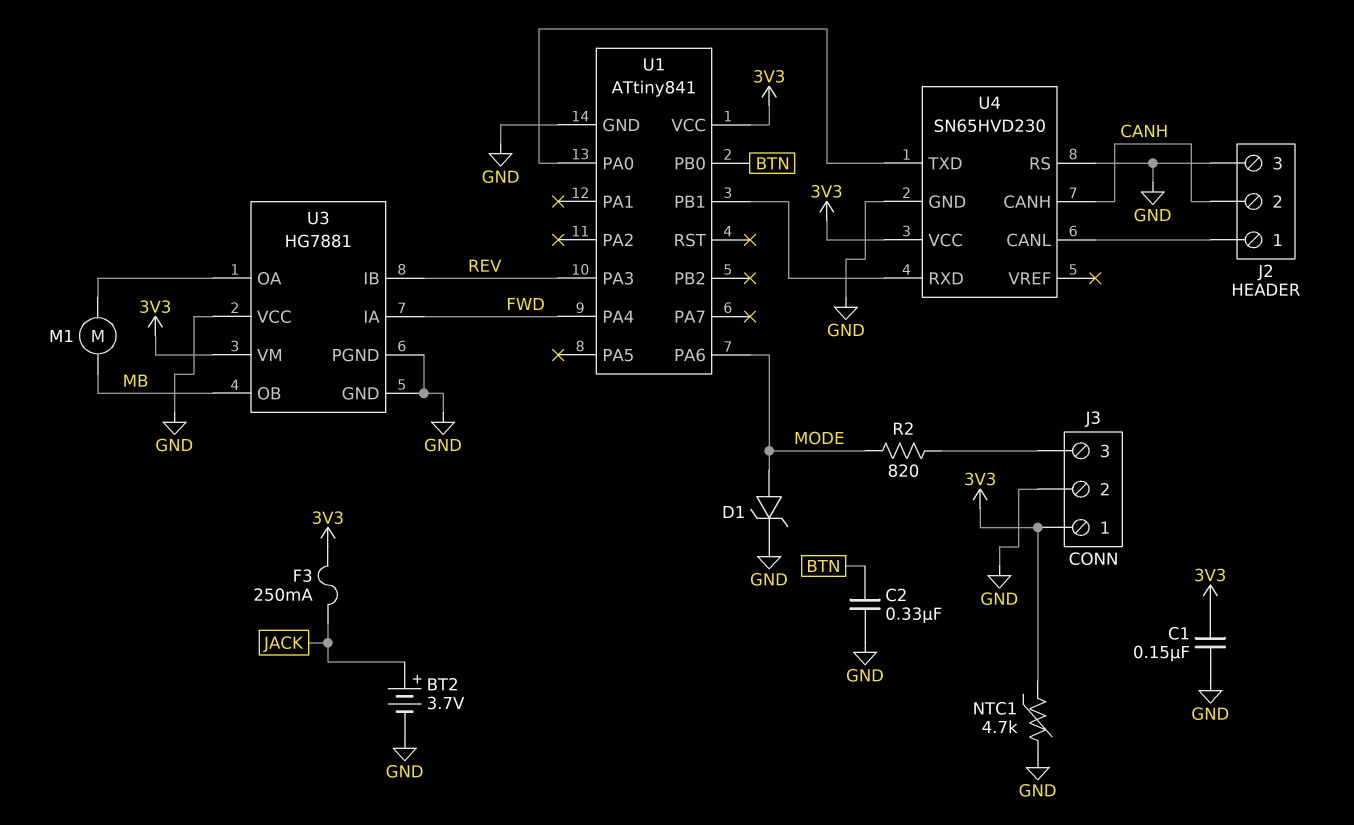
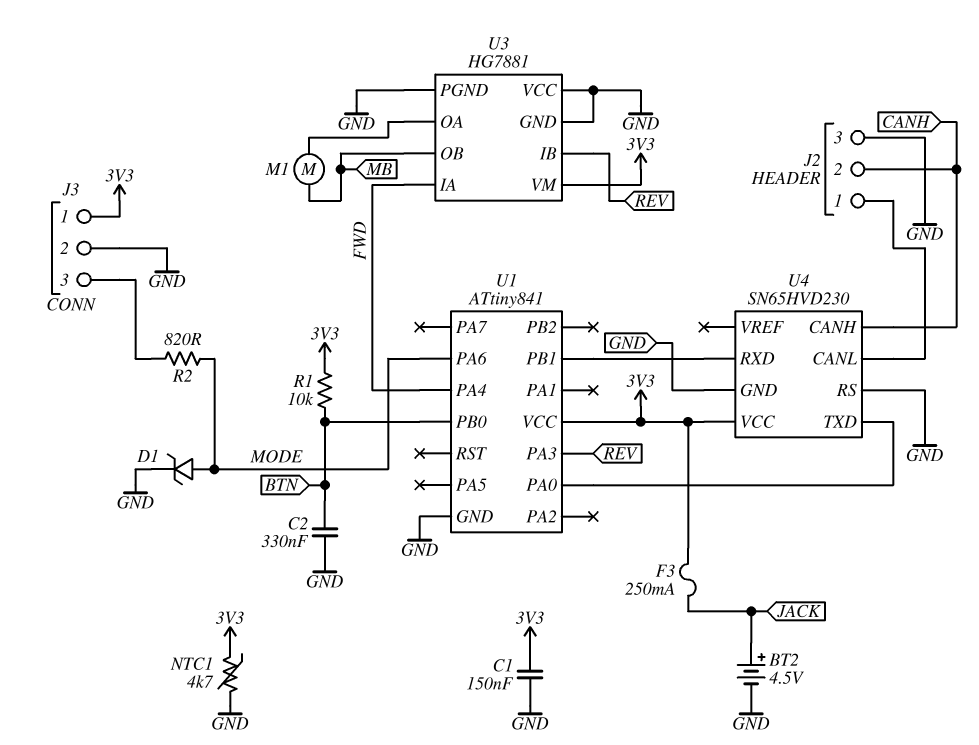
BT2: 3.7V (plus JACK, minus GND) -> 4.5V (plus JACK, minus GND)
R1: none -> 10k (3V3, BTN)

